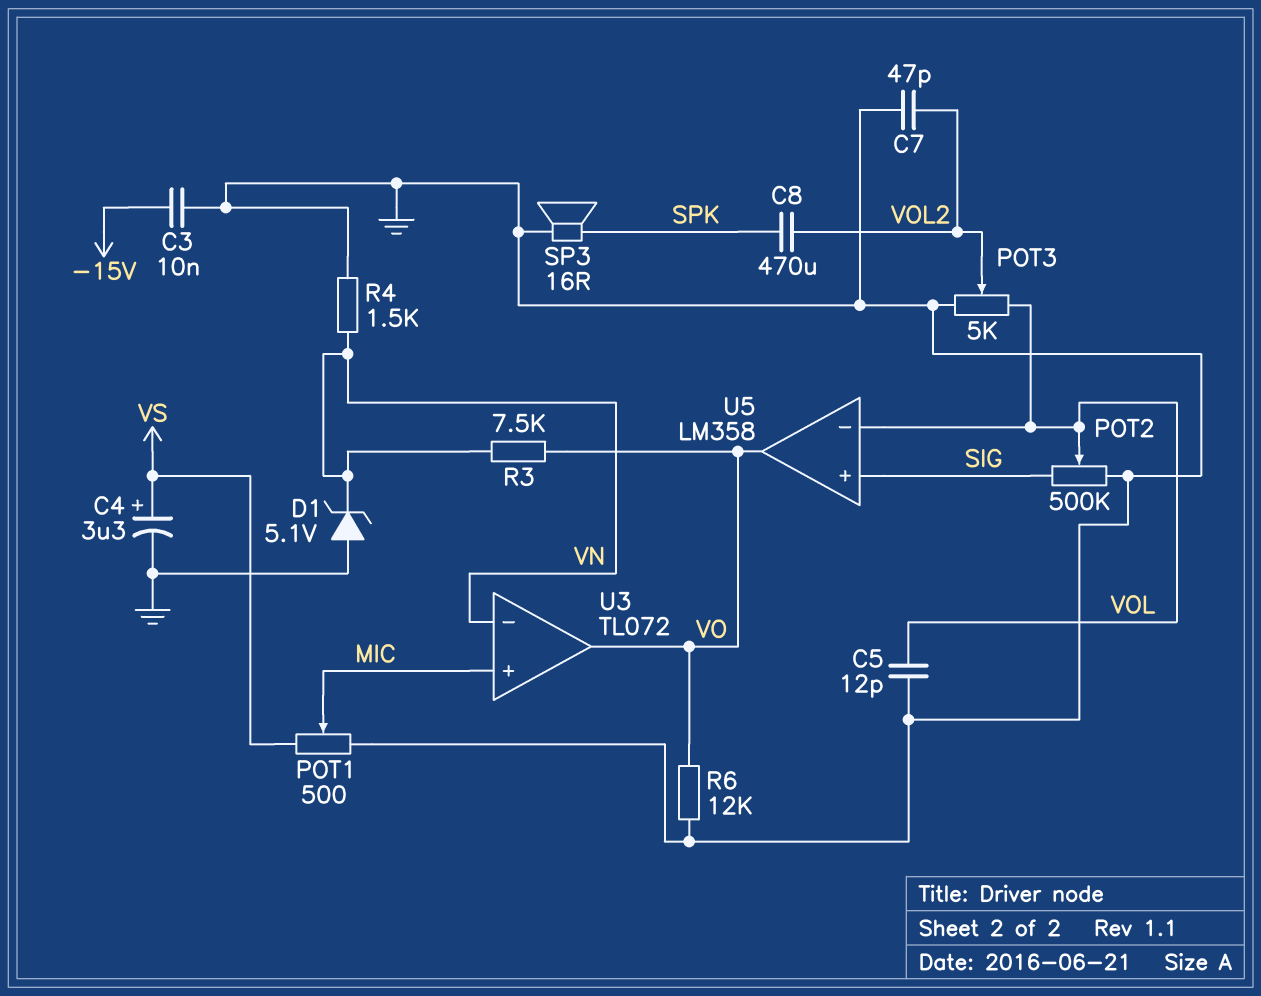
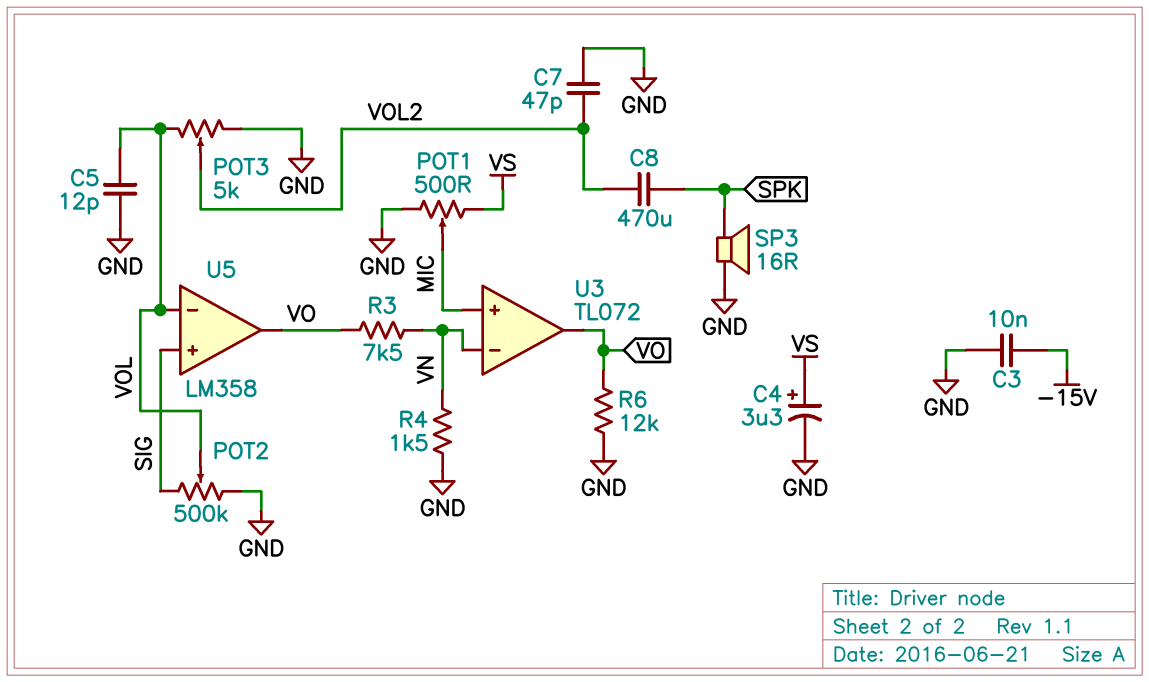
D1: zener 5.1V (A GND, K VN) -> none

